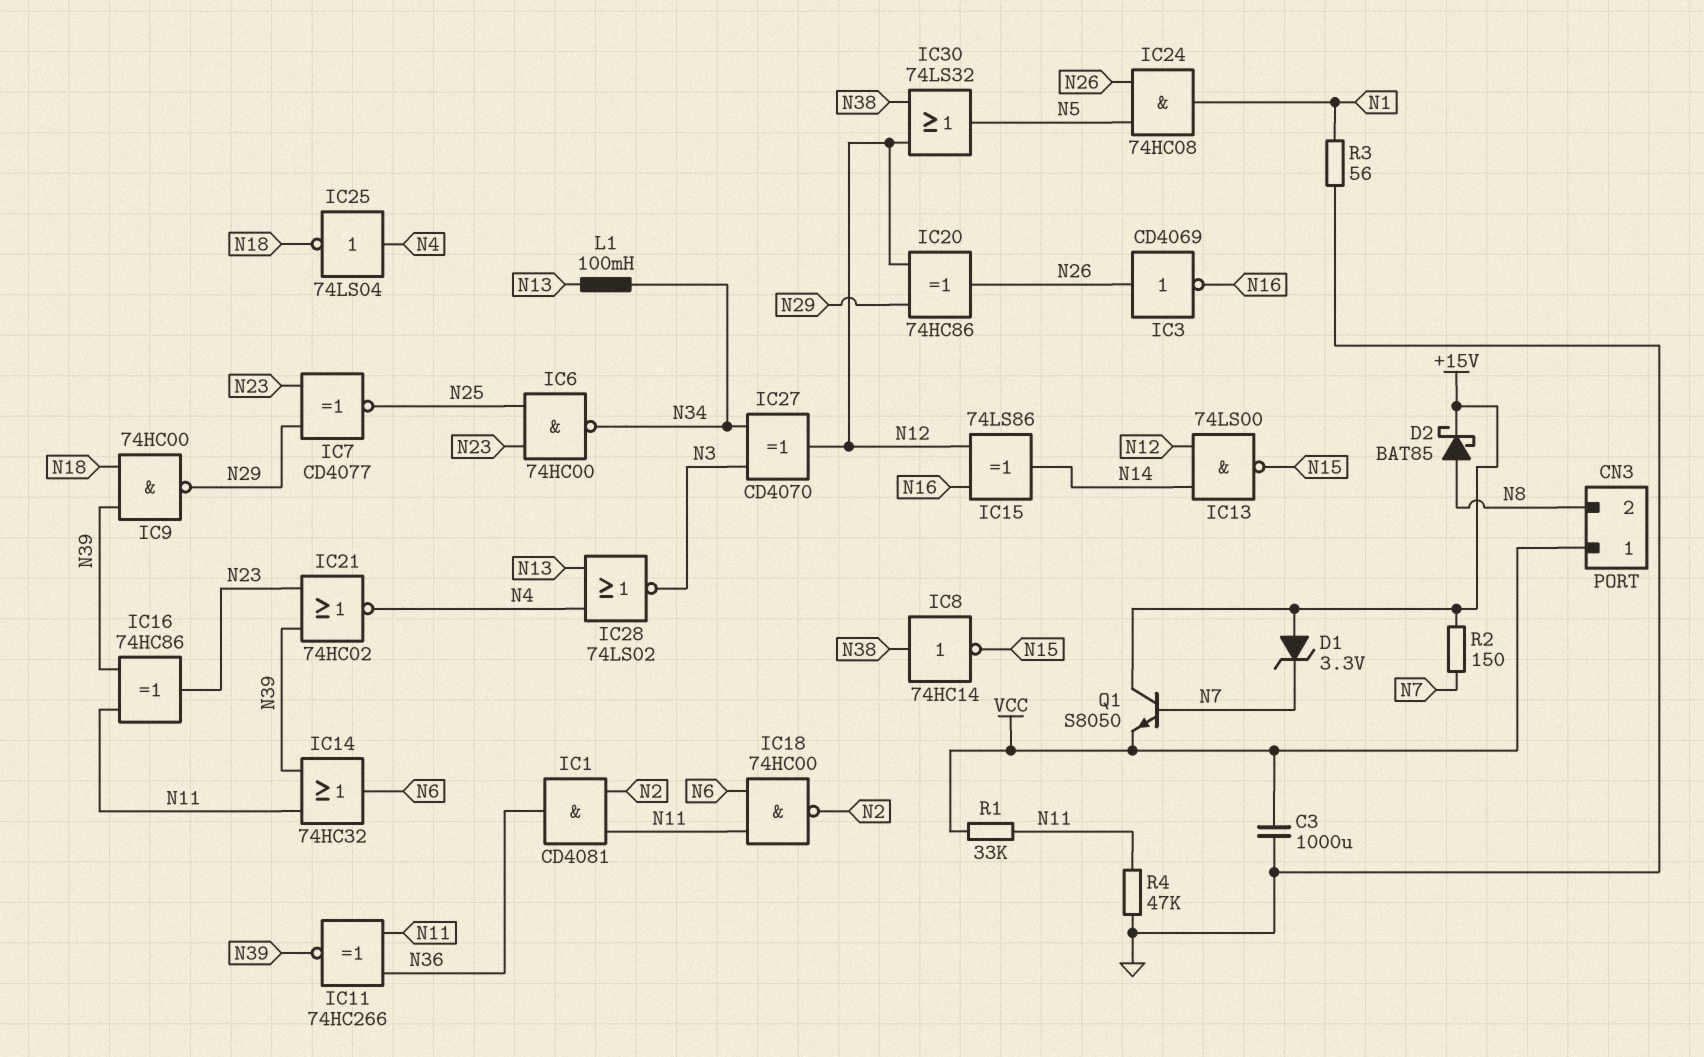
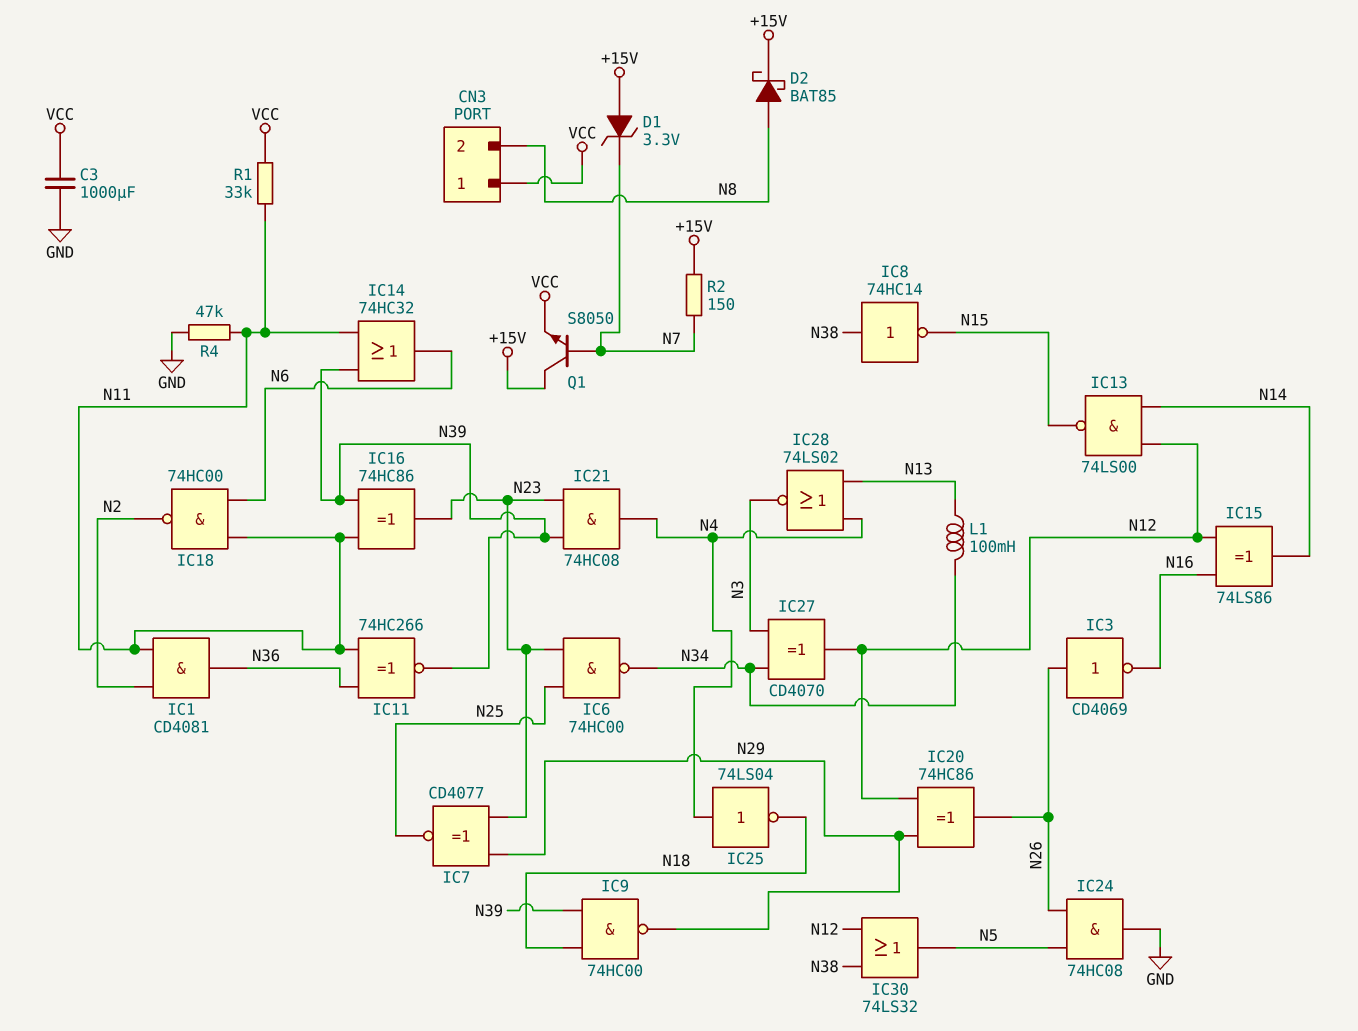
IC21: NOR 74HC02 (in N23, in N39, out N4) -> AND 74HC08 (in N23, in N39, out N4)
IC24: AND 74HC08 (in N5, in N26, out N1) -> AND 74HC08 (in N5, in N26, out GND)
R3: 56 (GND, N1) -> none

